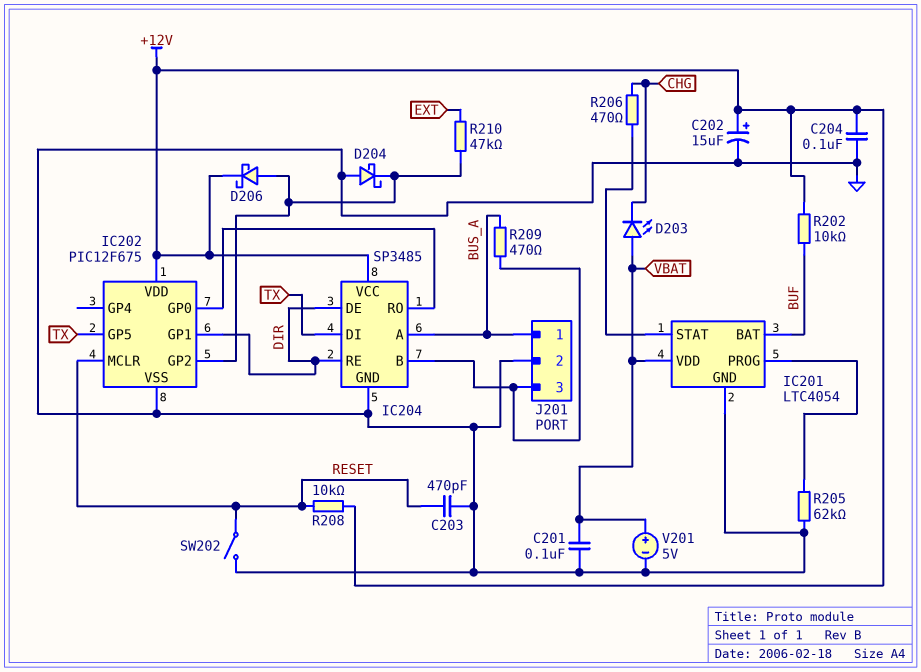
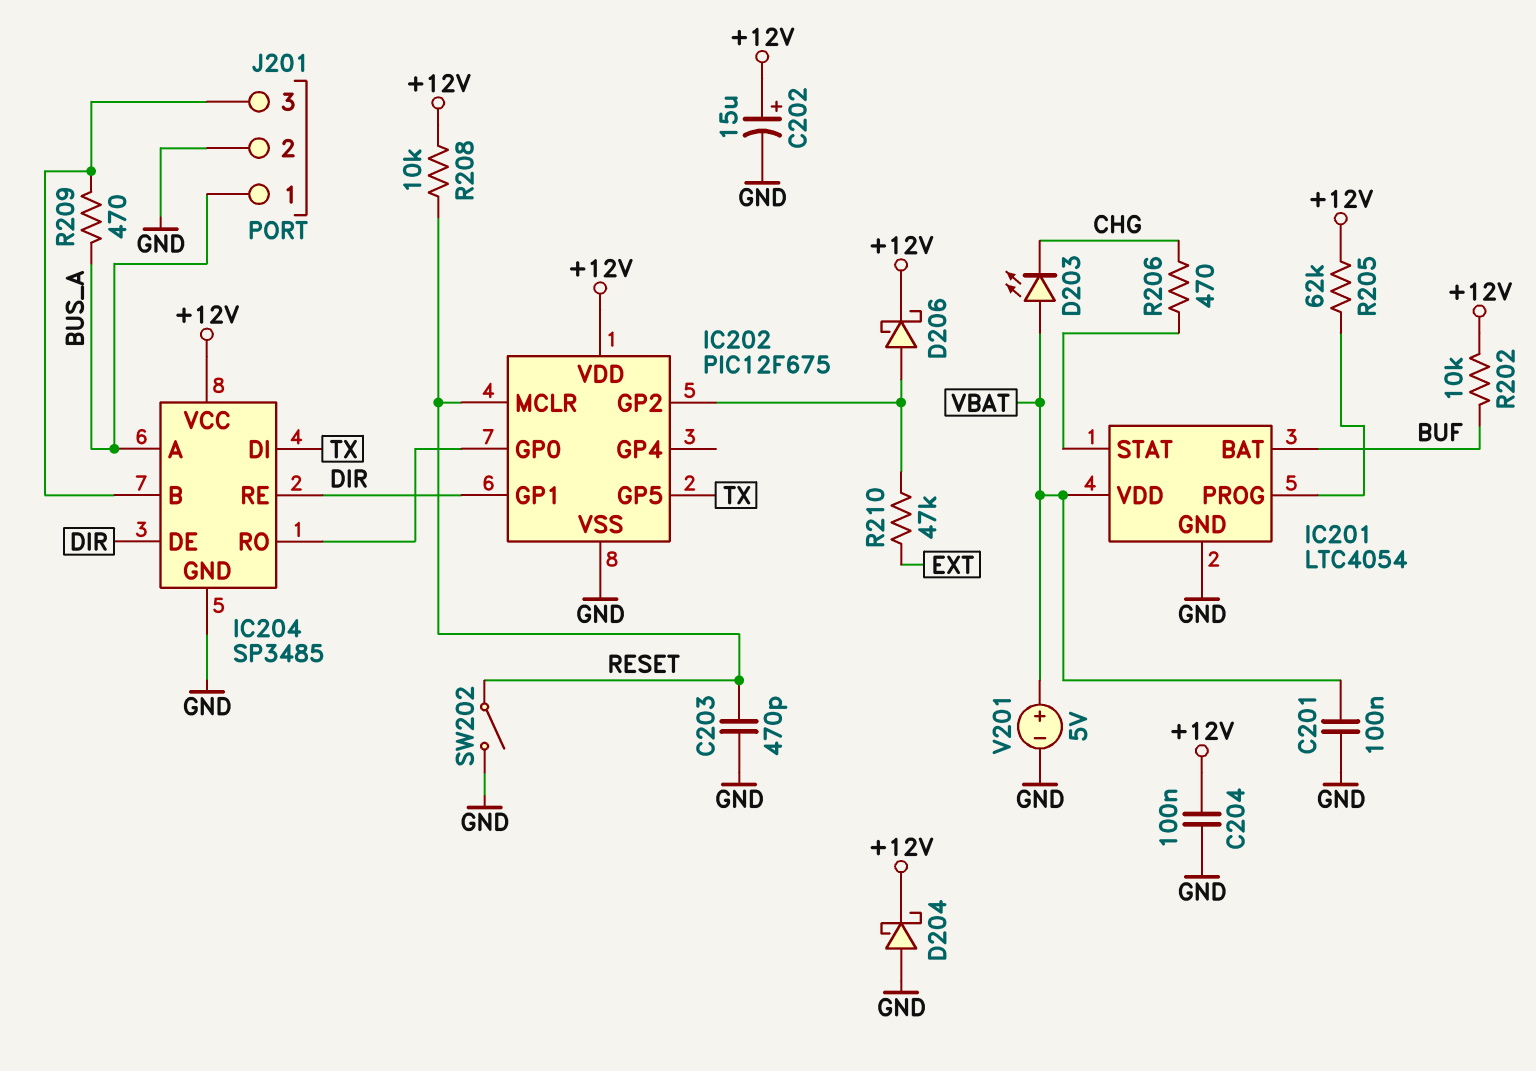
D204: schottky (A GND, K IC202/GP2) -> schottky (A GND, K +12V)
R205: 62k (GND, IC201/PROG) -> 62k (+12V, IC201/PROG)

